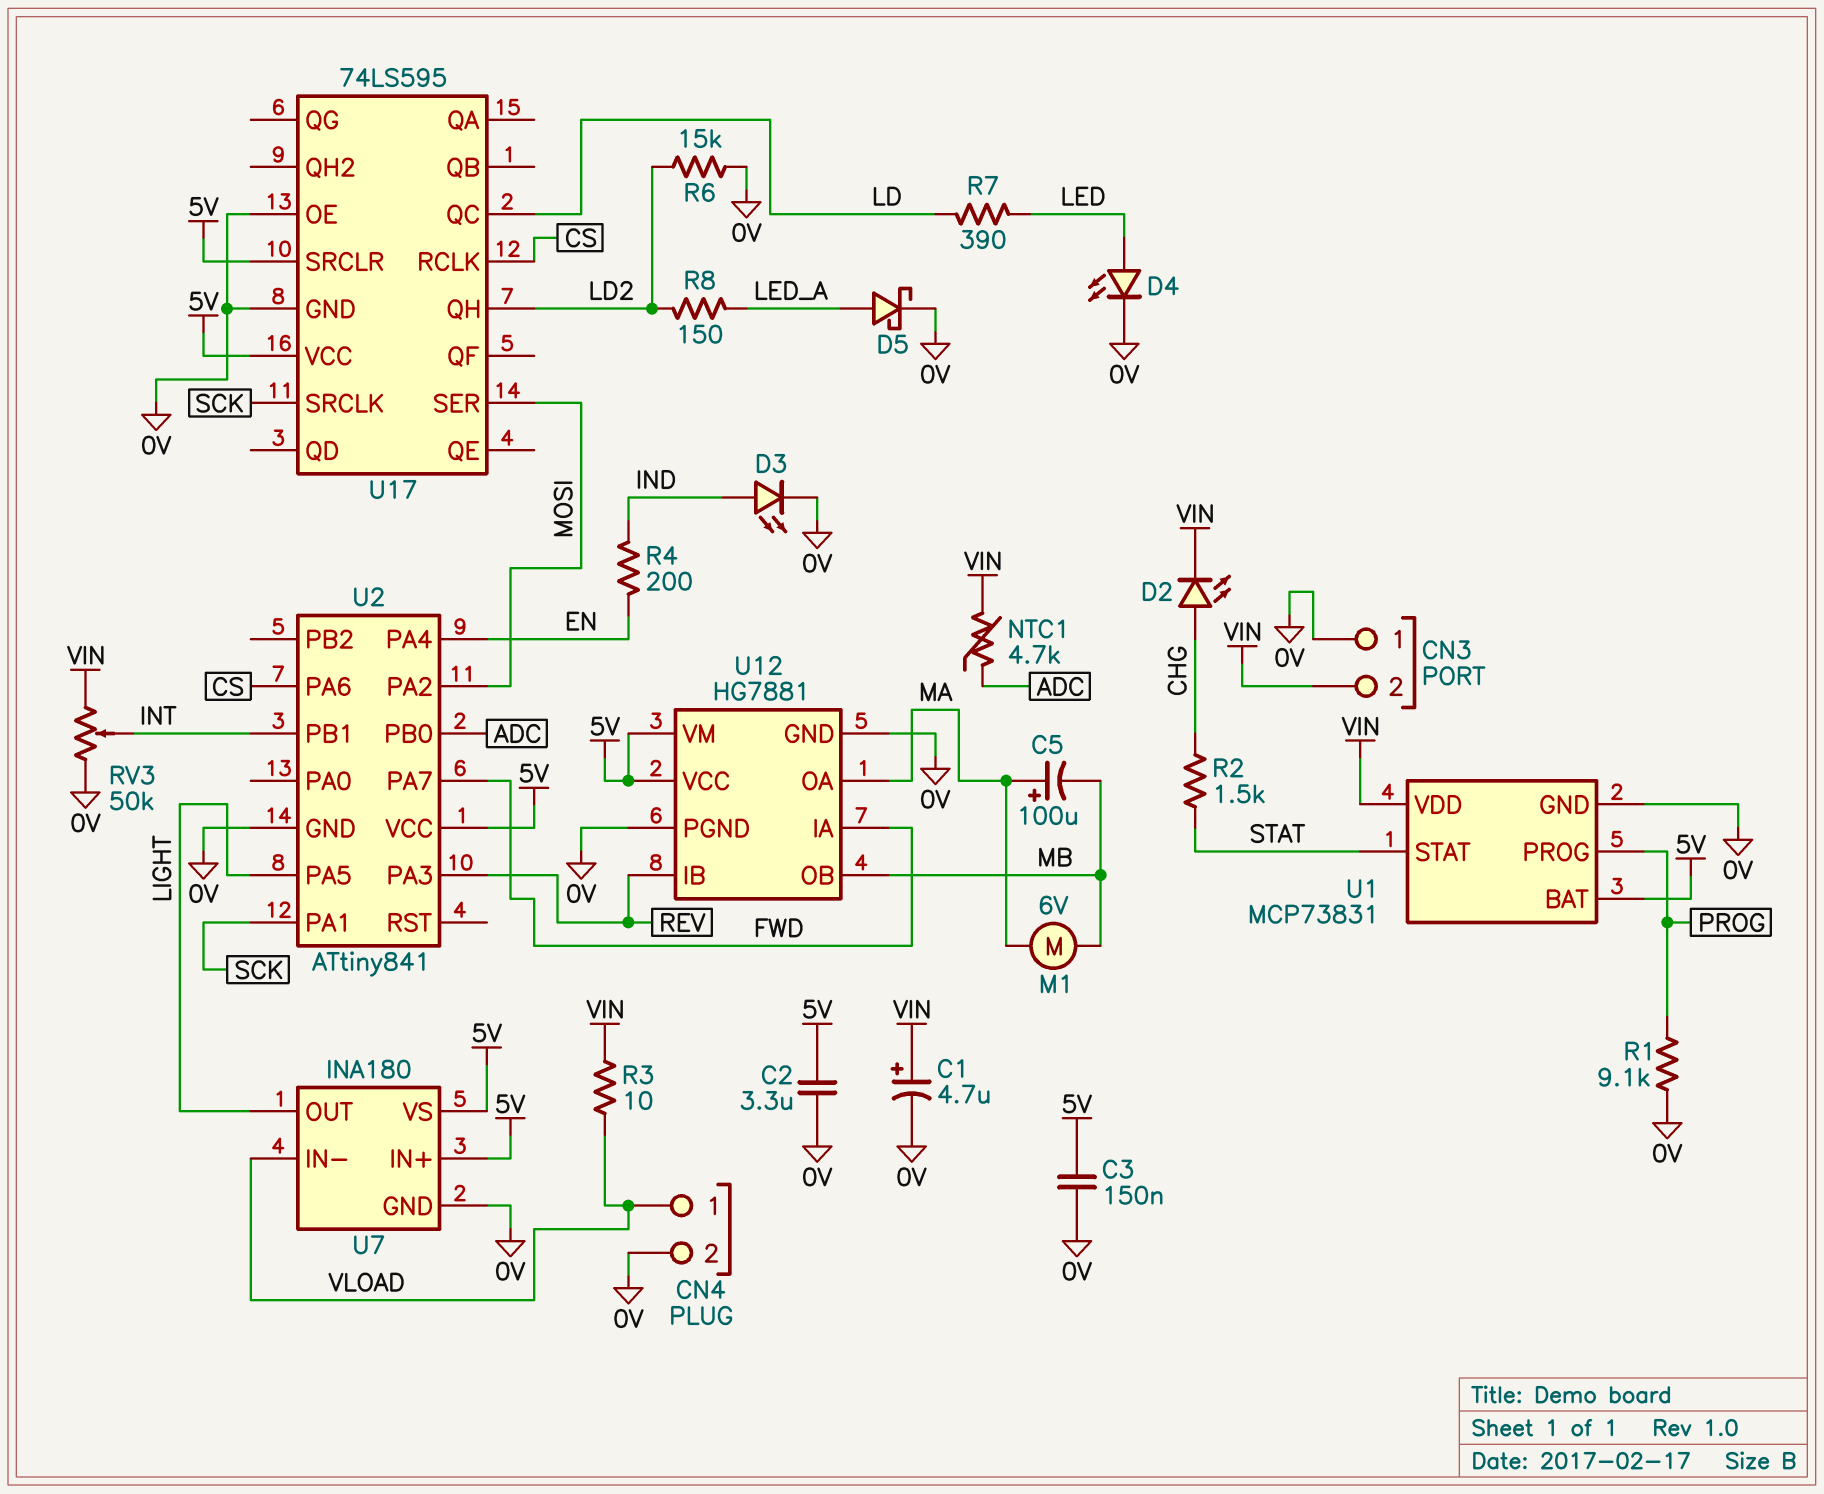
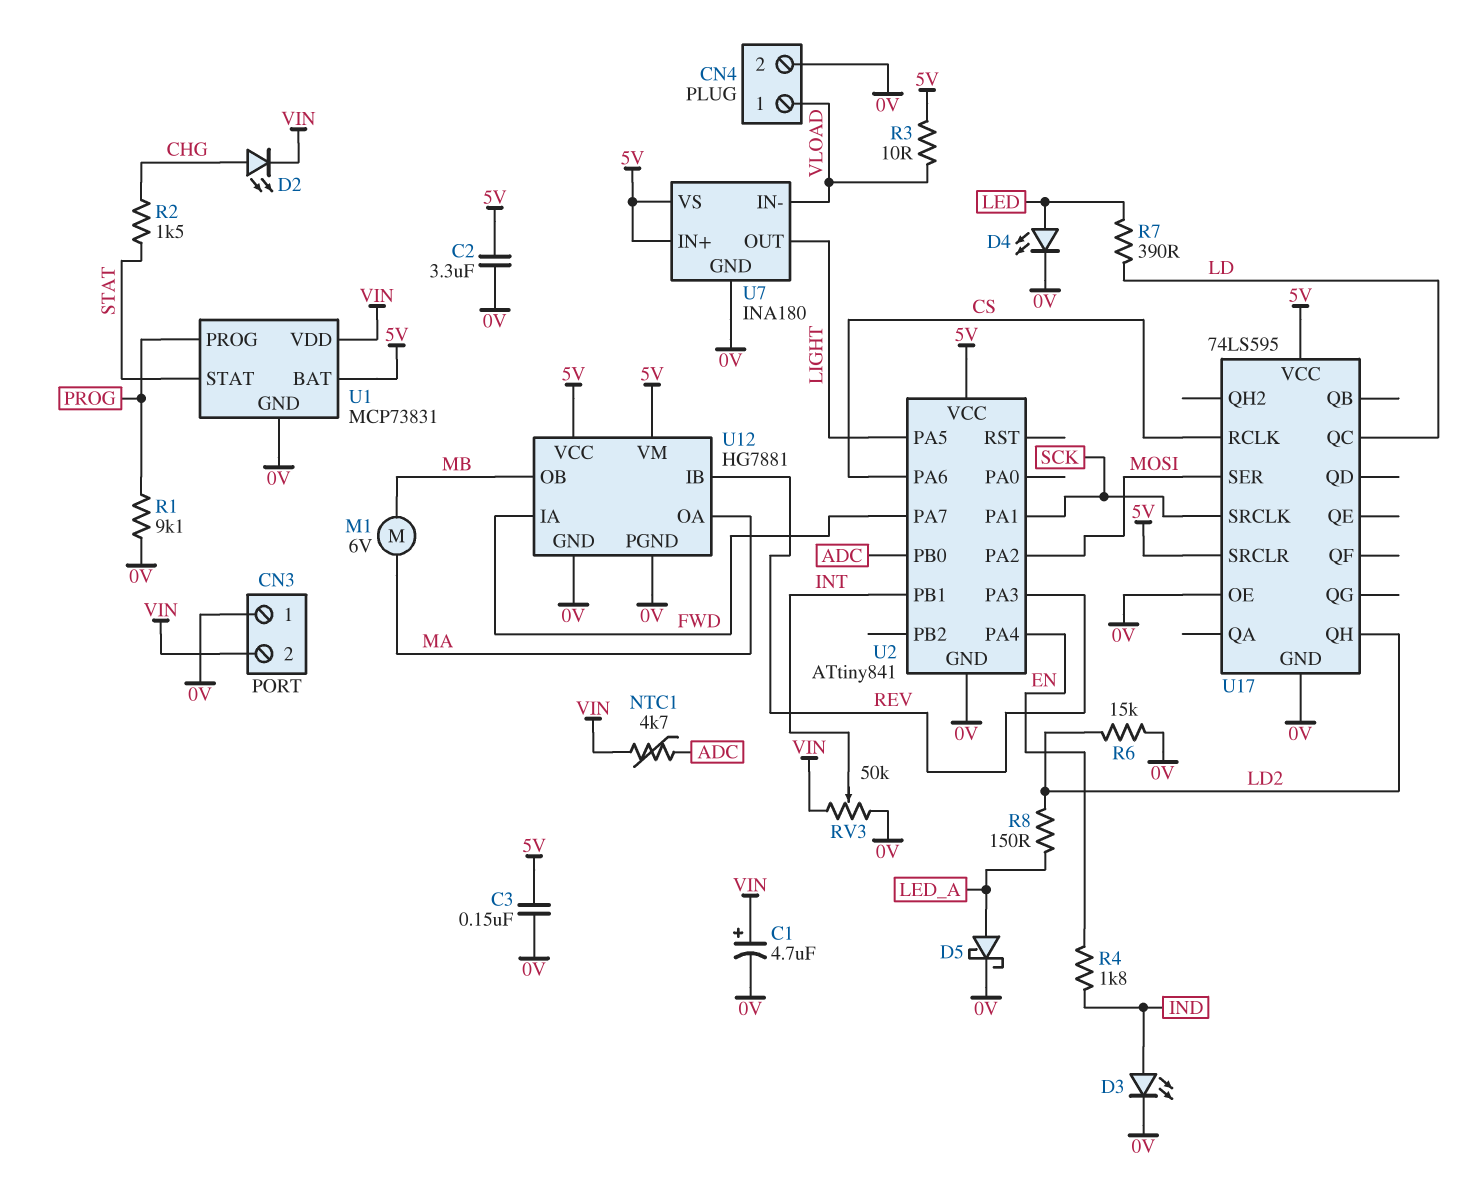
C5: 100uF (plus MA, minus MB) -> none
R3: 10 (VIN, VLOAD) -> 10 (5V, VLOAD)
R4: 200 (EN, IND) -> 1.8k (EN, IND)

